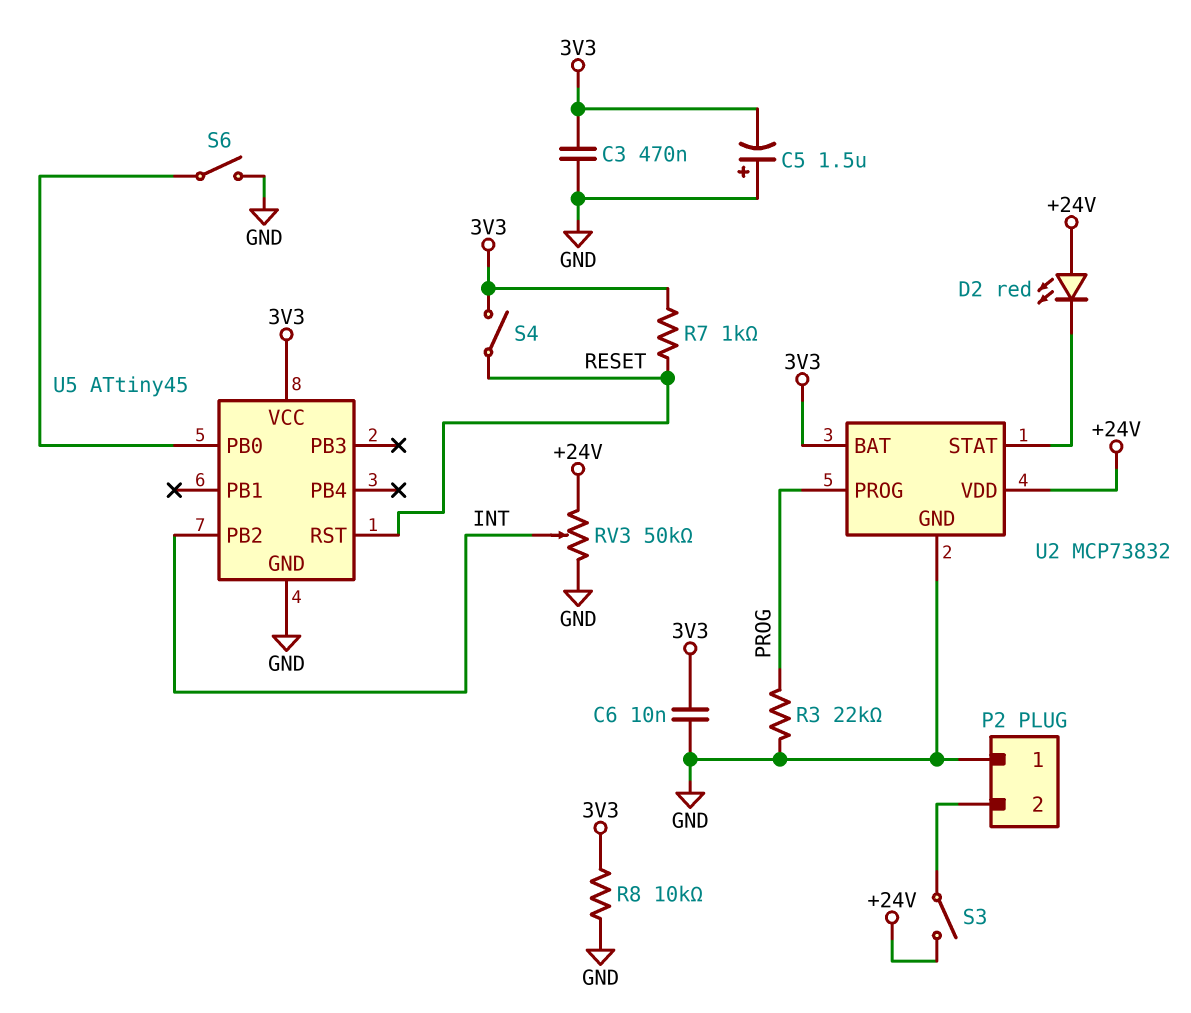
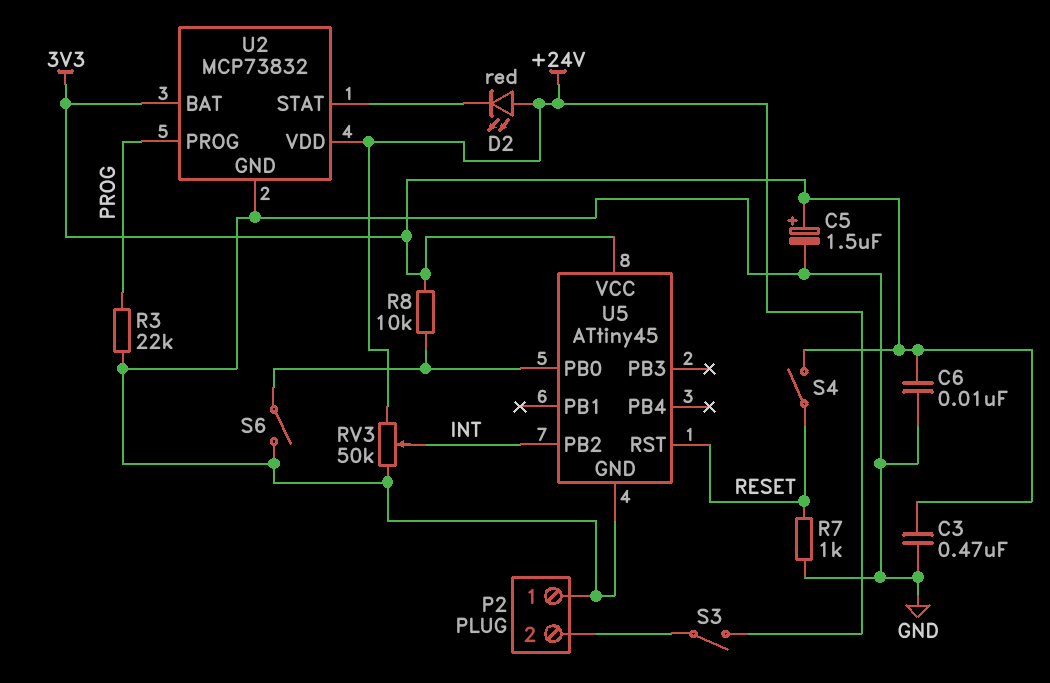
C5: 1.5uF (plus GND, minus 3V3) -> 1.5uF (plus 3V3, minus GND)
R7: 1k (3V3, RESET) -> 1k (GND, RESET)
R8: 10k (3V3, GND) -> 10k (3V3, U5/PB0)

